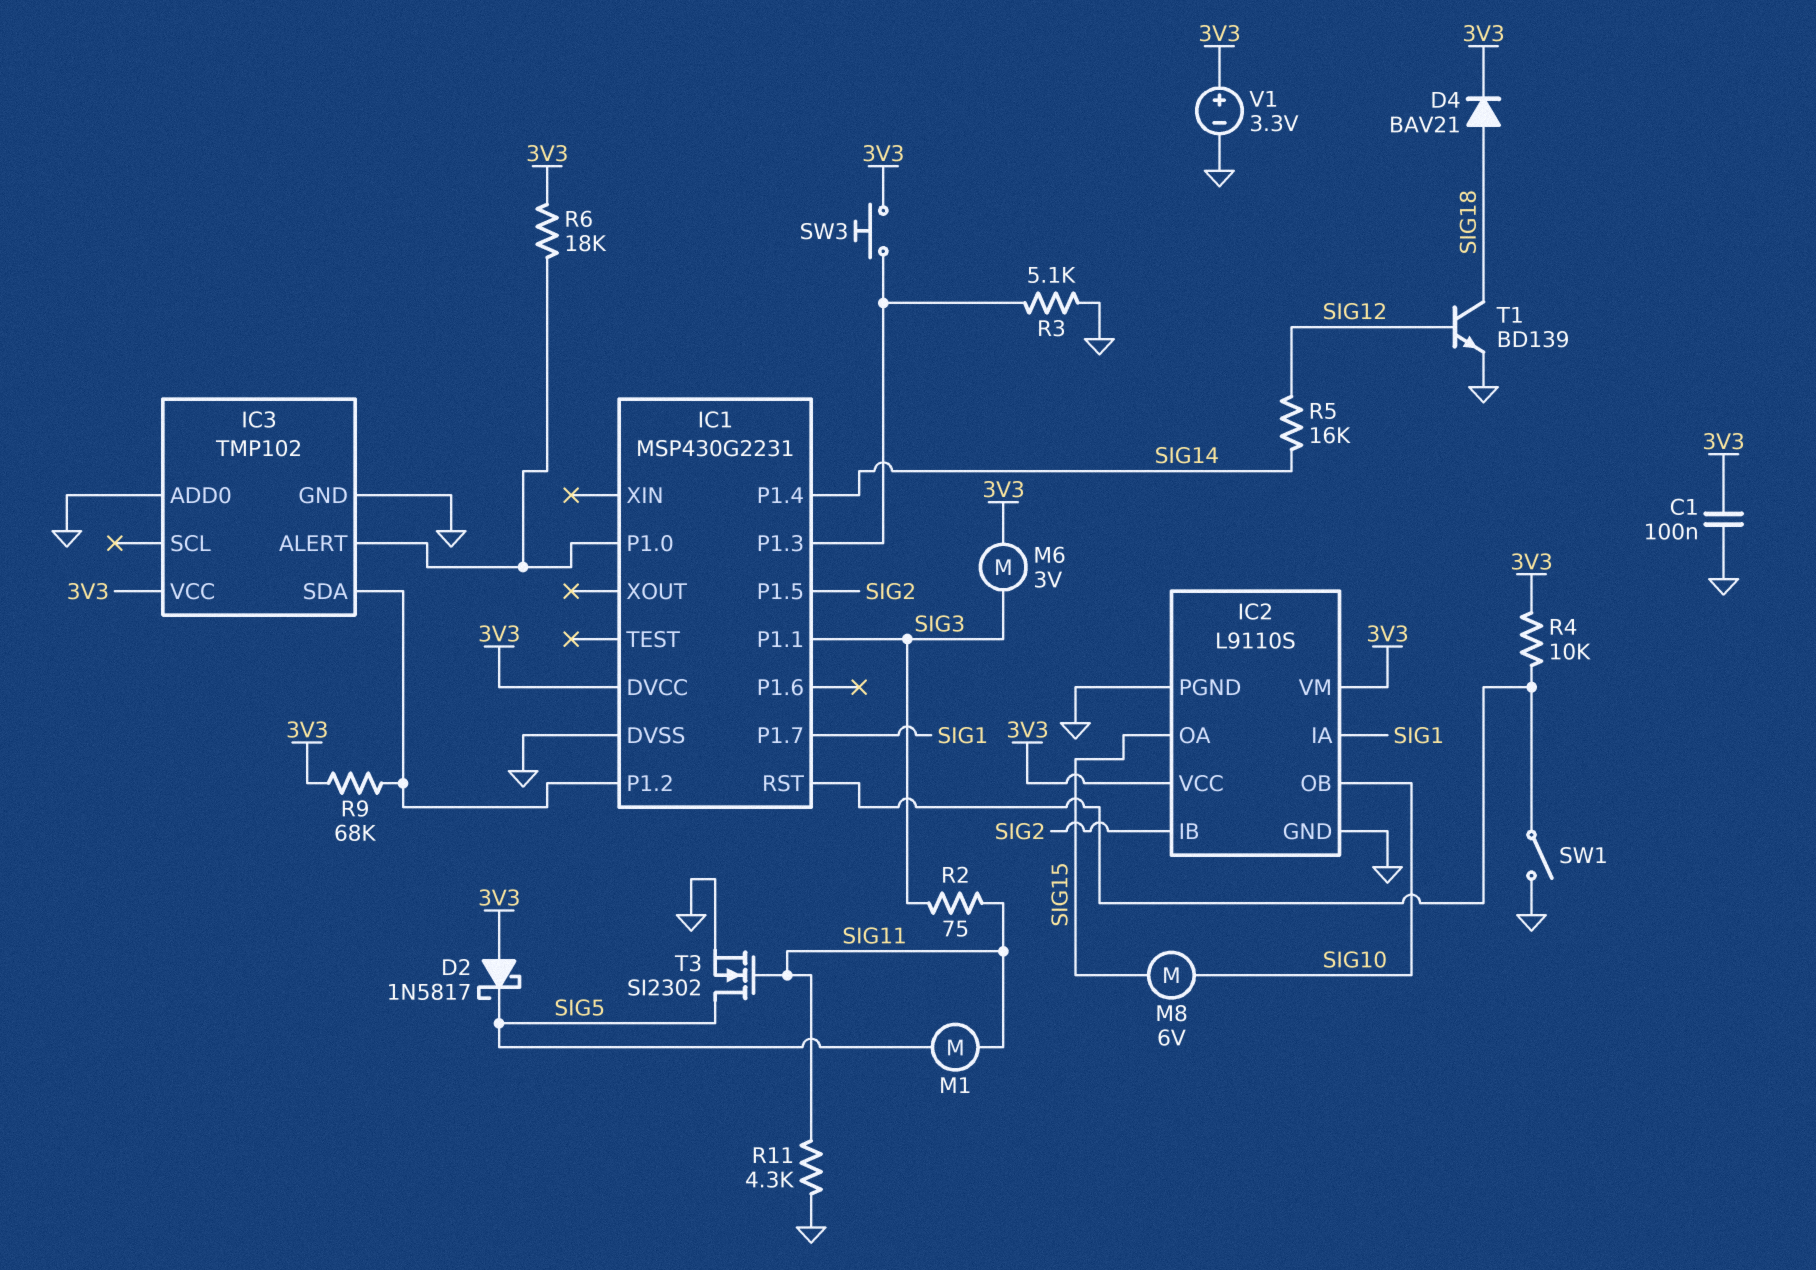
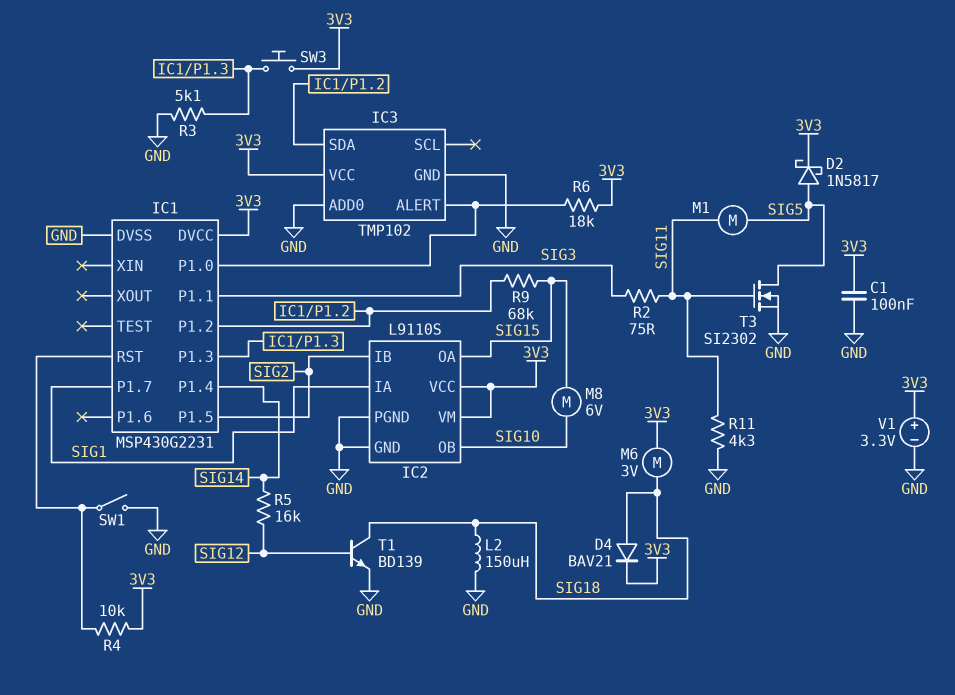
D2: schottky 1N5817 (A 3V3, K SIG5) -> schottky 1N5817 (A SIG5, K 3V3)
L2: none -> 150uH (GND, SIG18)
M6: motor 3V (3V3, SIG3) -> motor 3V (3V3, SIG18)
R9: 68k (3V3, IC1/P1.2) -> 68k (IC1/P1.2, SIG15)

